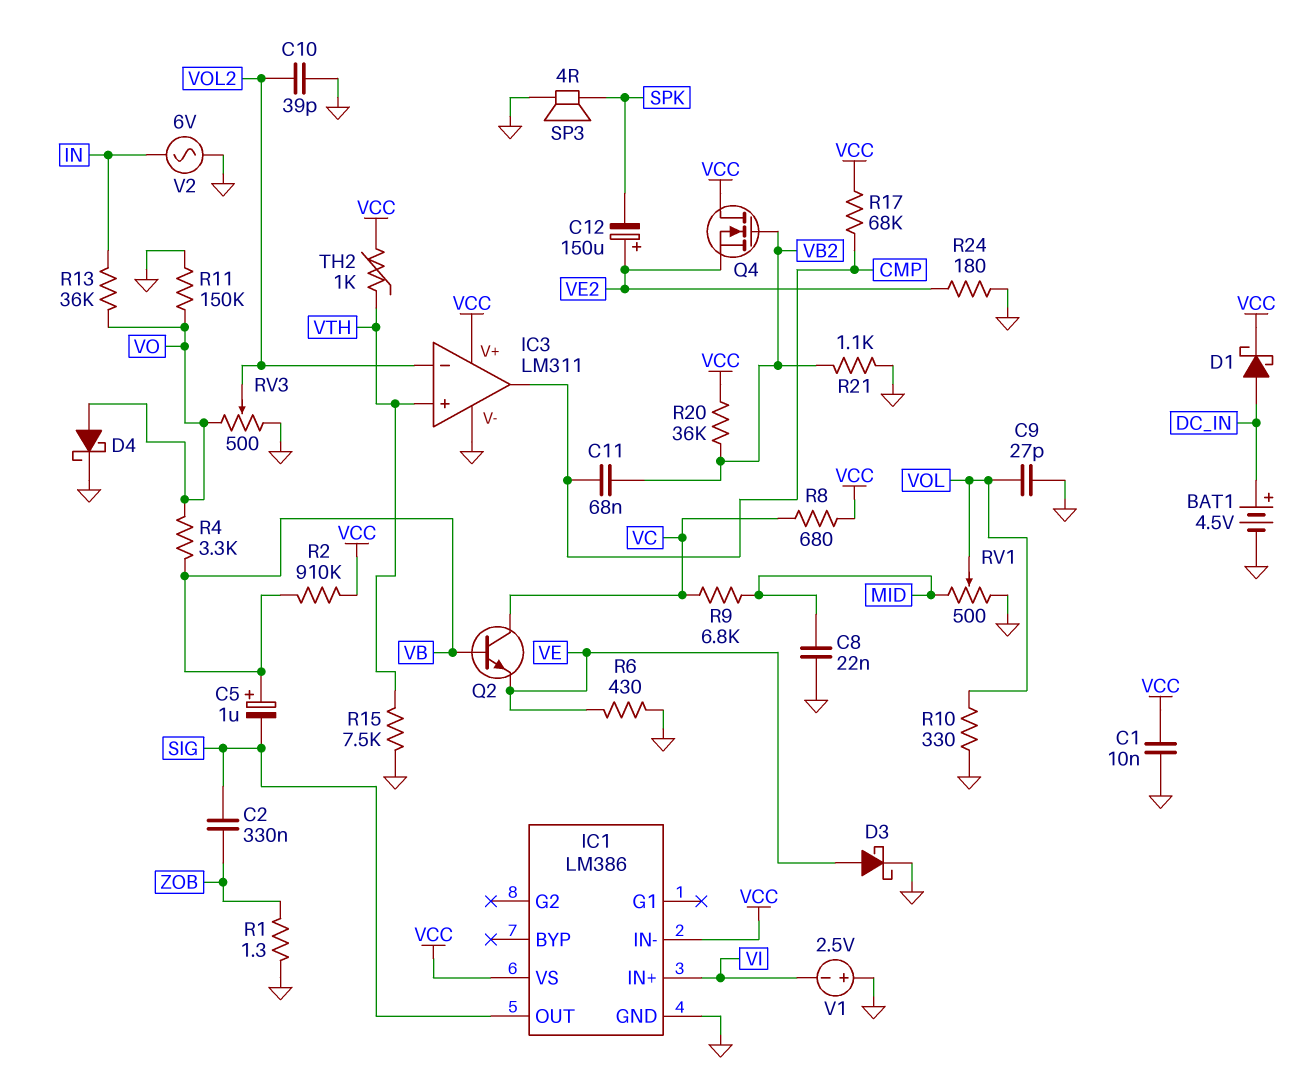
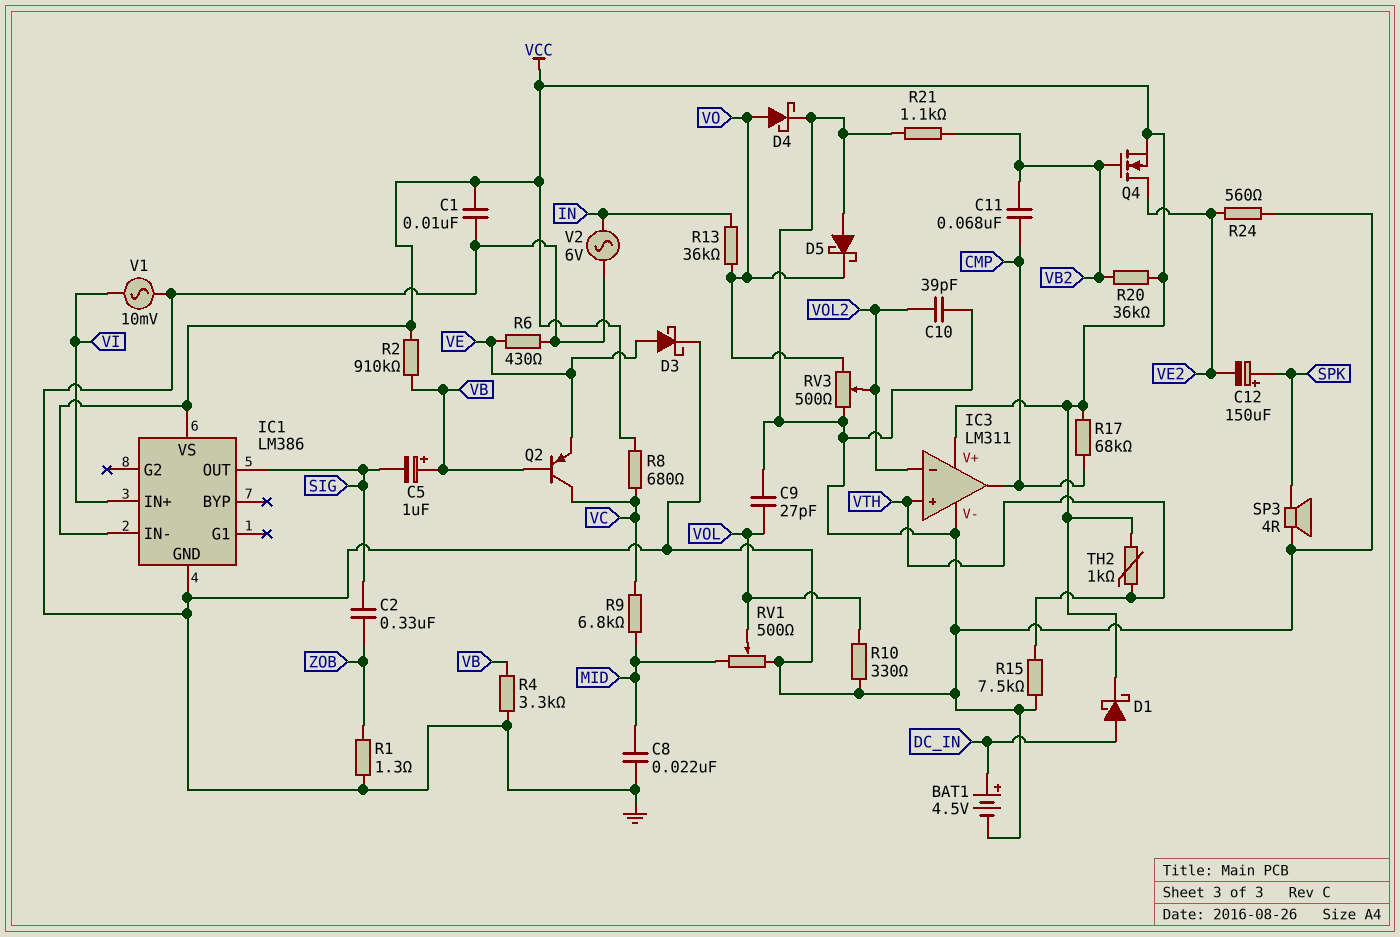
C12: 150uF (plus VE2, minus SPK) -> 150uF (plus SPK, minus VE2)
D5: none -> schottky (A GND, K VO)
Q2: NPN (B VB, C VC, E VE) -> PNP (B VB, C VC, E VE)
Q4: NMOS (G VB2, D VCC, S VE2) -> NMOS (G VB2, D VE2, S VCC)
R4: 3.3k (VB, VO) -> 3.3k (GND, VB)
R11: 150k (GND, VO) -> none
R24: 180 (GND, VE2) -> 560 (GND, VE2)
V1: 2.5V (plus GND, minus VI) -> AC 10mV (GND, VI)

